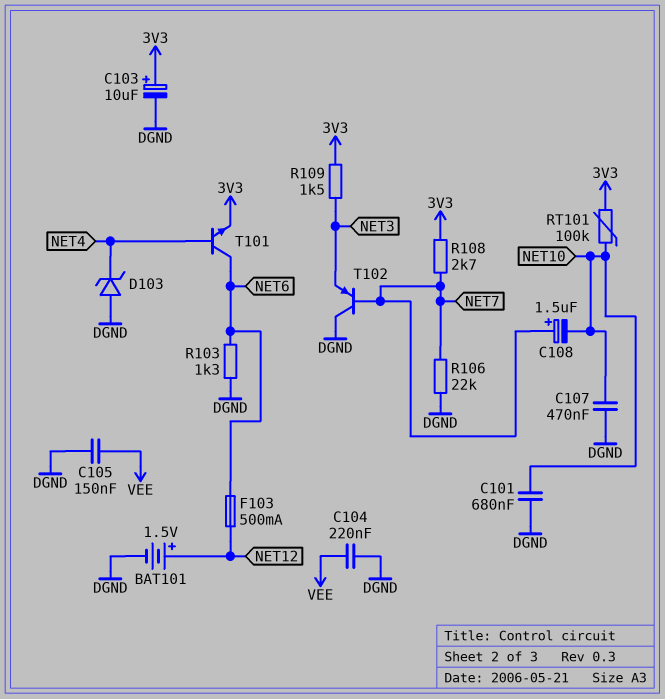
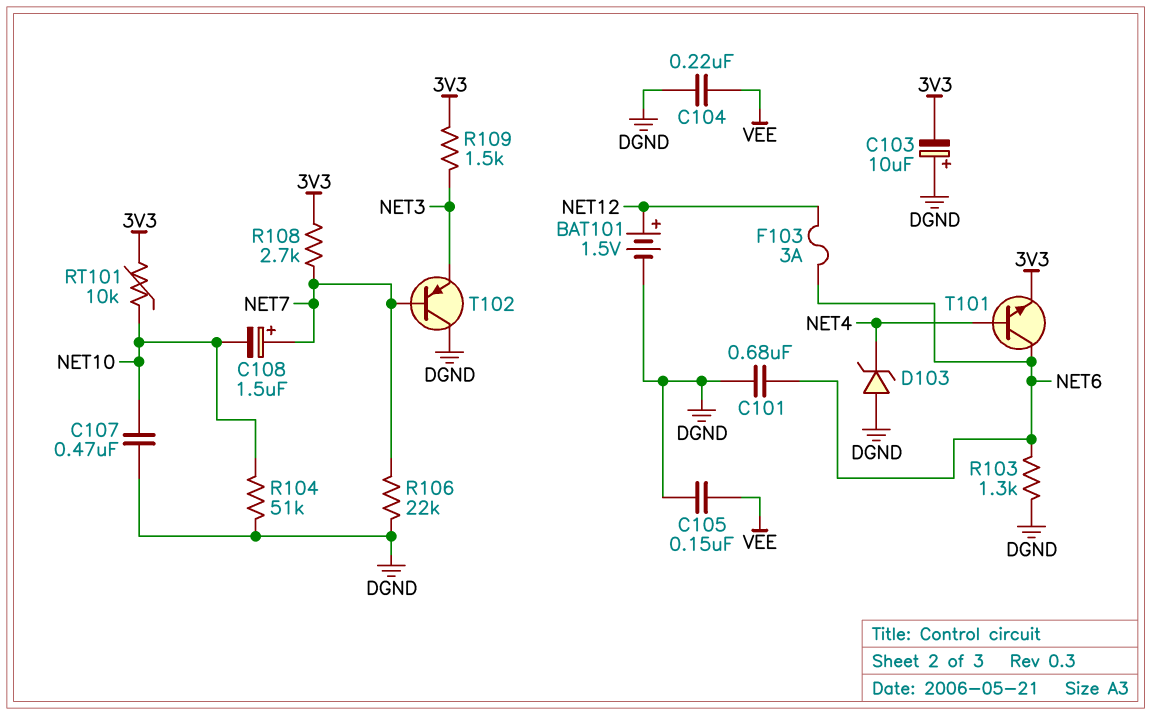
C101: 680nF (DGND, NET10) -> 680nF (DGND, NET6)
C103: 10uF (plus 3V3, minus DGND) -> 10uF (plus DGND, minus 3V3)
F103: 500mA (NET6, NET12) -> 3A (NET6, NET12)
R104: none -> 51k (DGND, NET10)
RT101: 100k (3V3, NET10) -> 10k (3V3, NET10)

